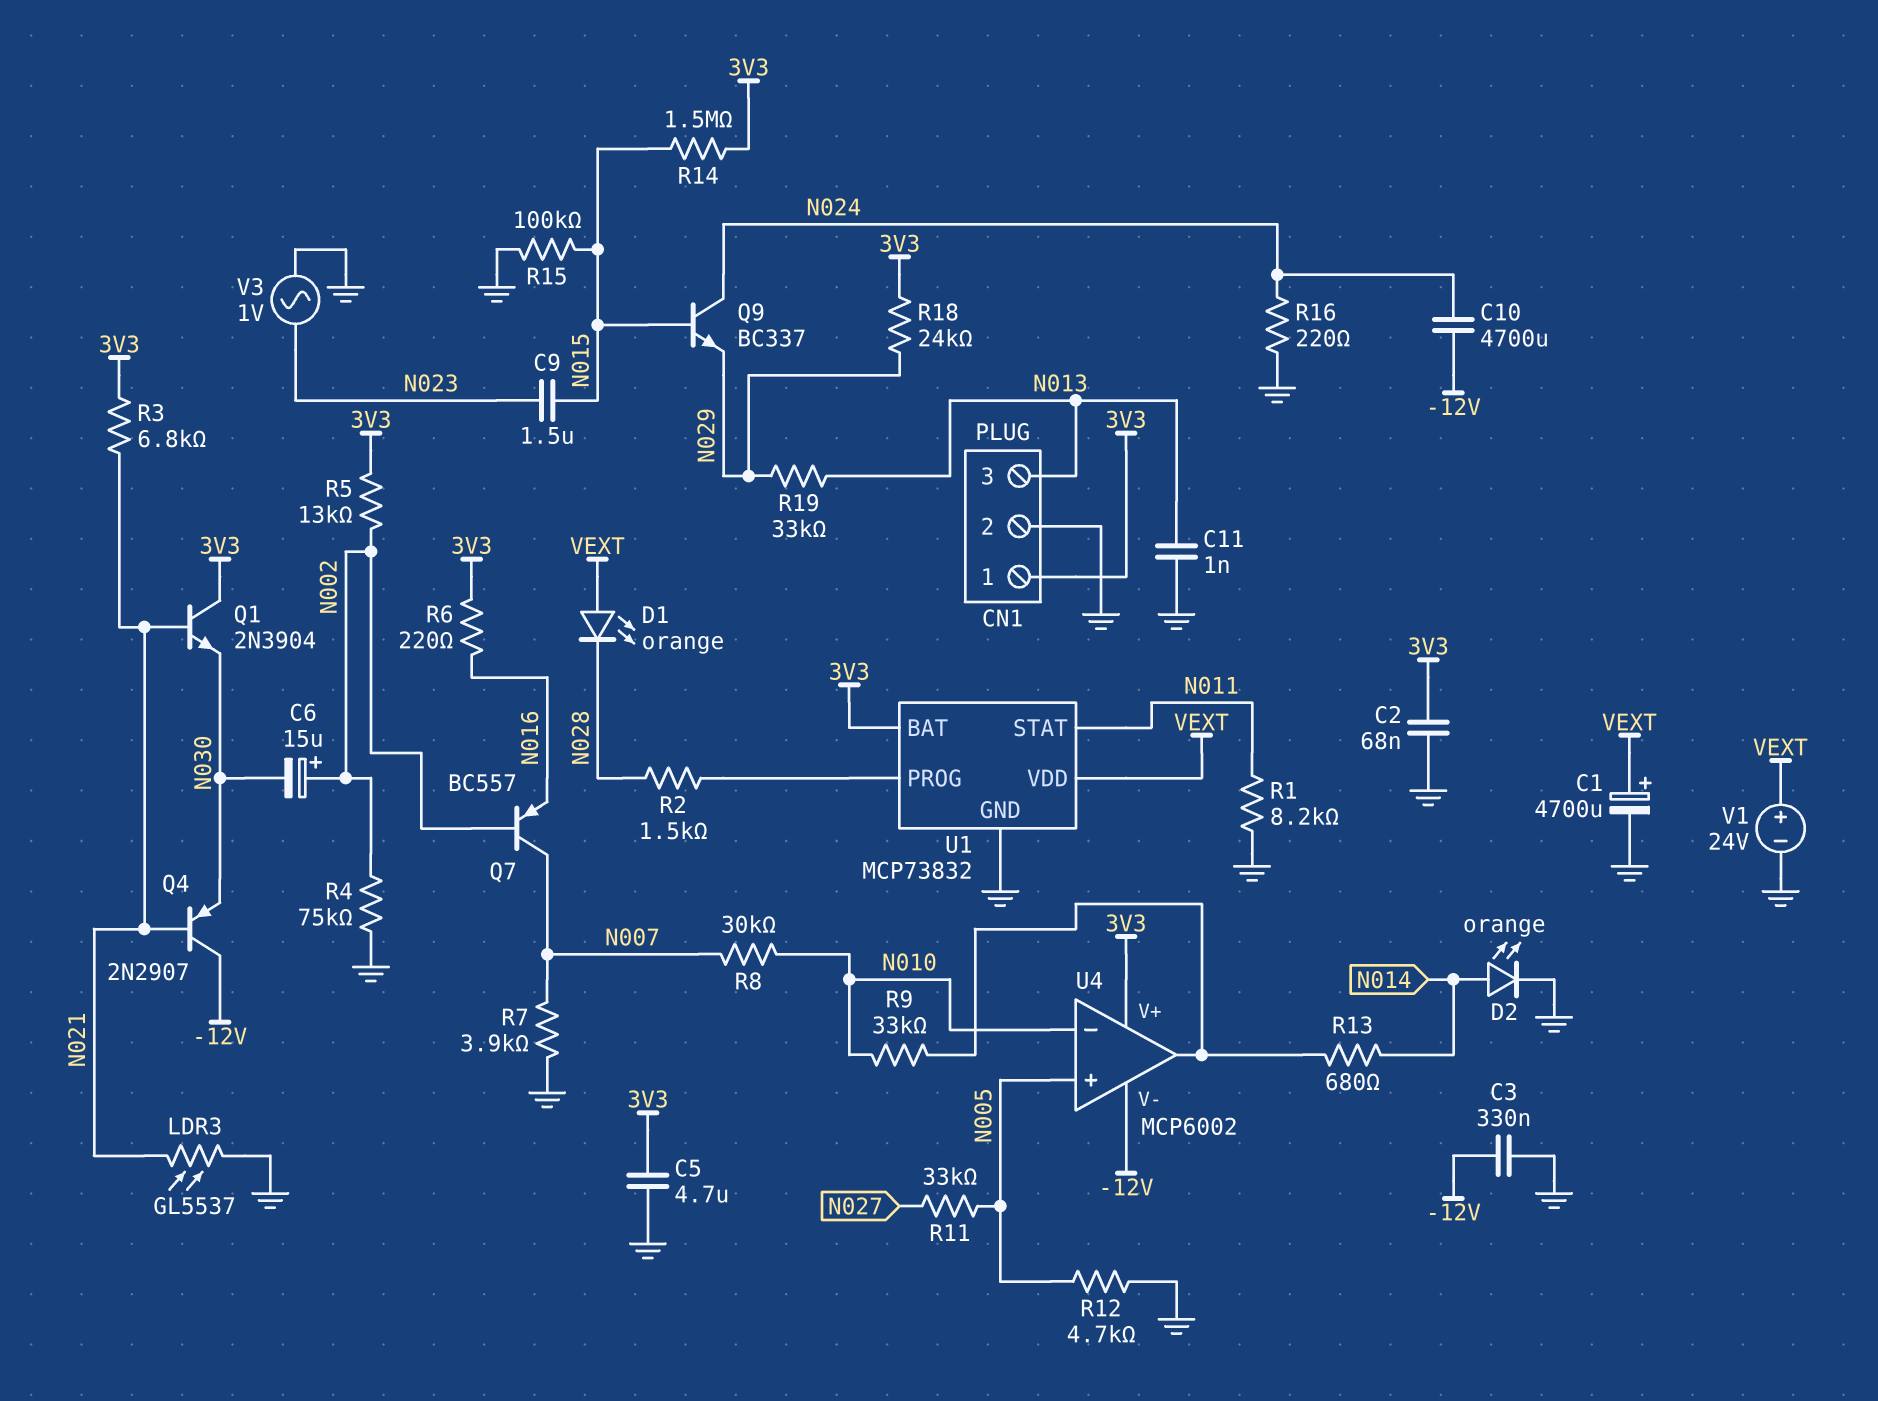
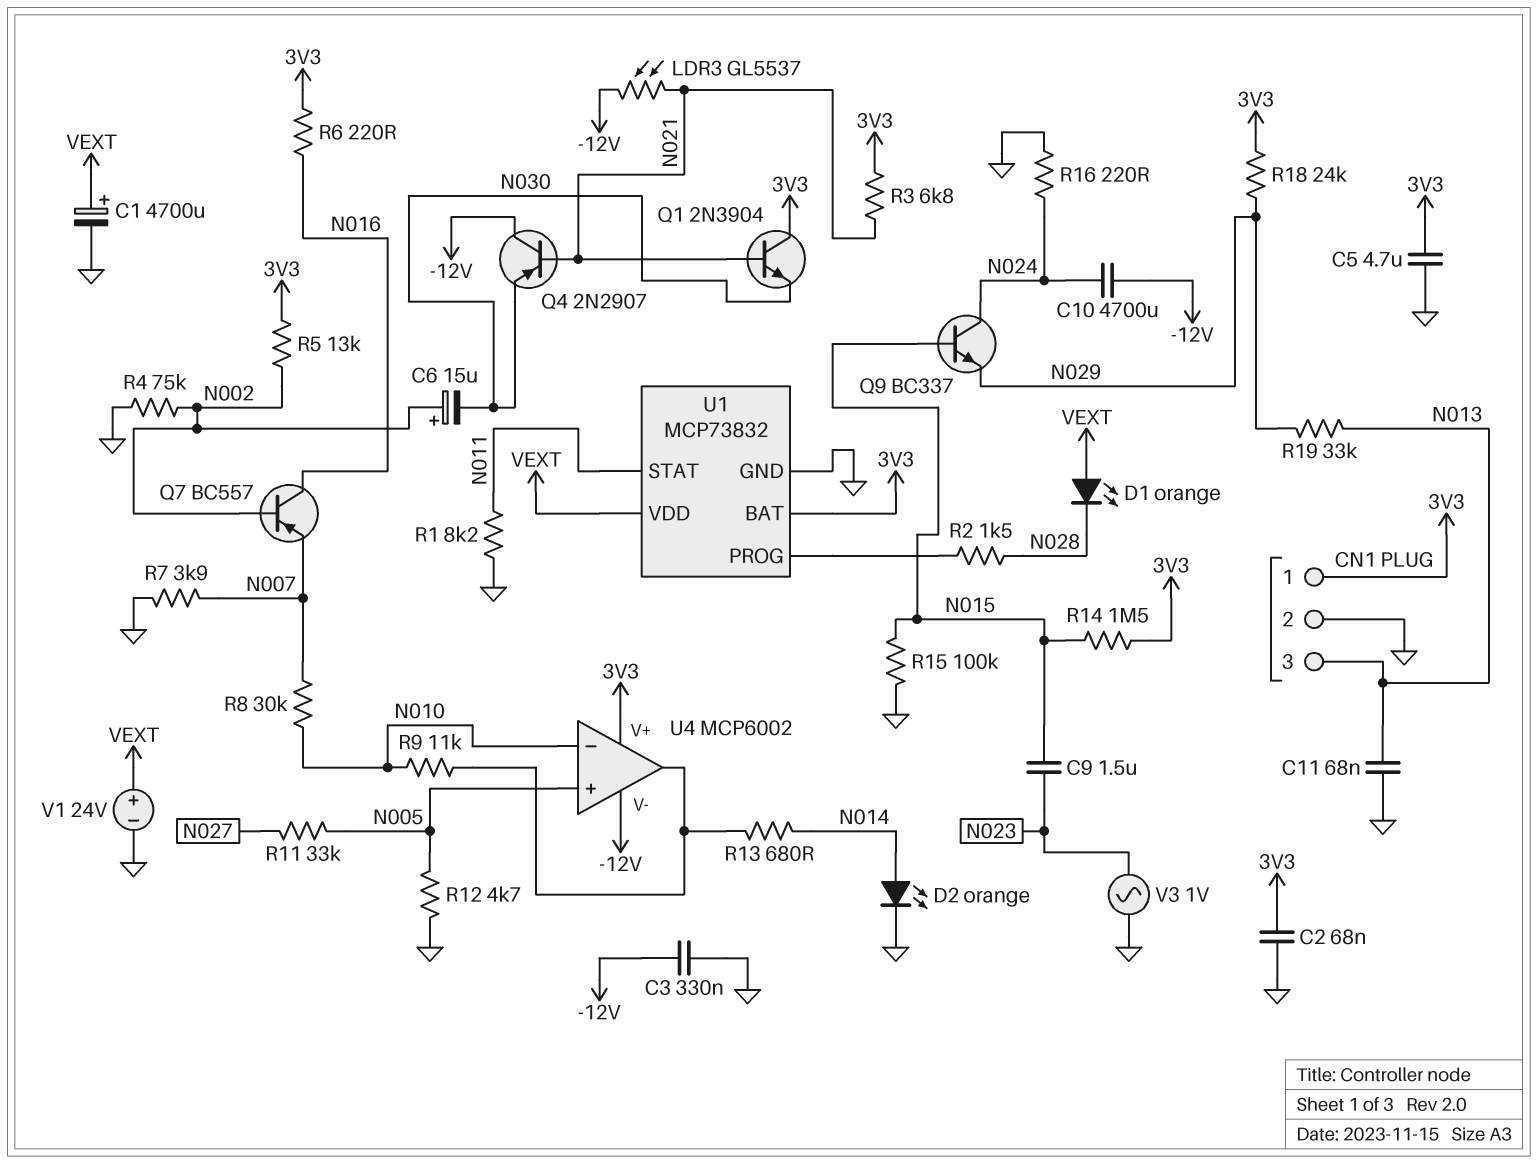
C11: 1nF (GND, N013) -> 68nF (GND, N013)
LDR3: GL5537 (GND, N021) -> GL5537 (-12V, N021)
Q7: PNP BC557 (B N002, C N007, E N016) -> PNP BC557 (B N002, C N016, E N007)
R9: 33k (N010, U4/out) -> 11k (N010, U4/out)

